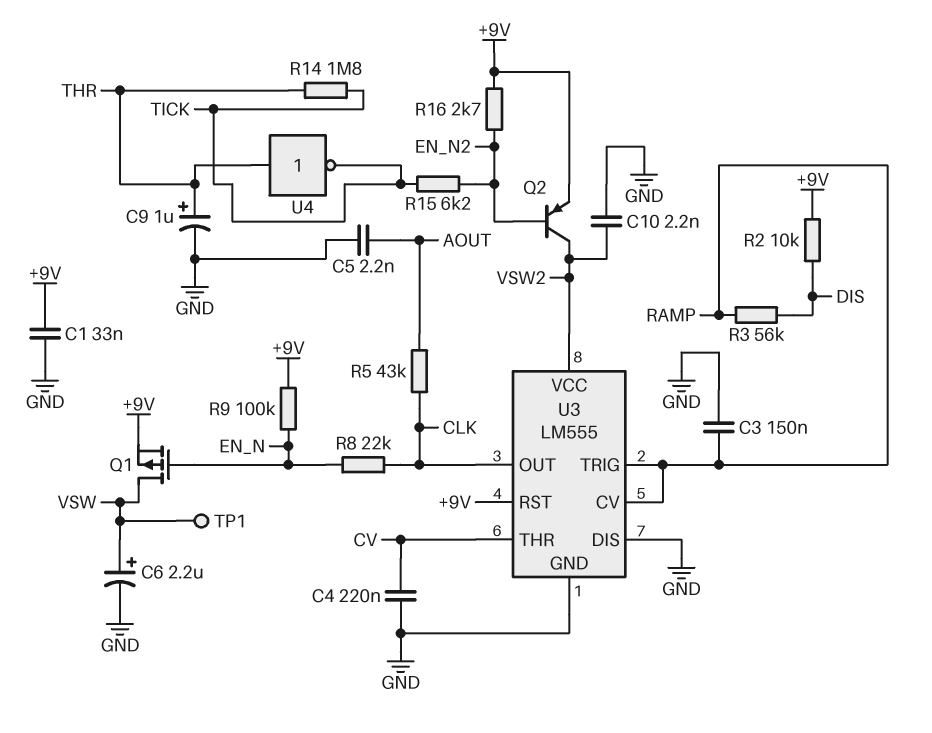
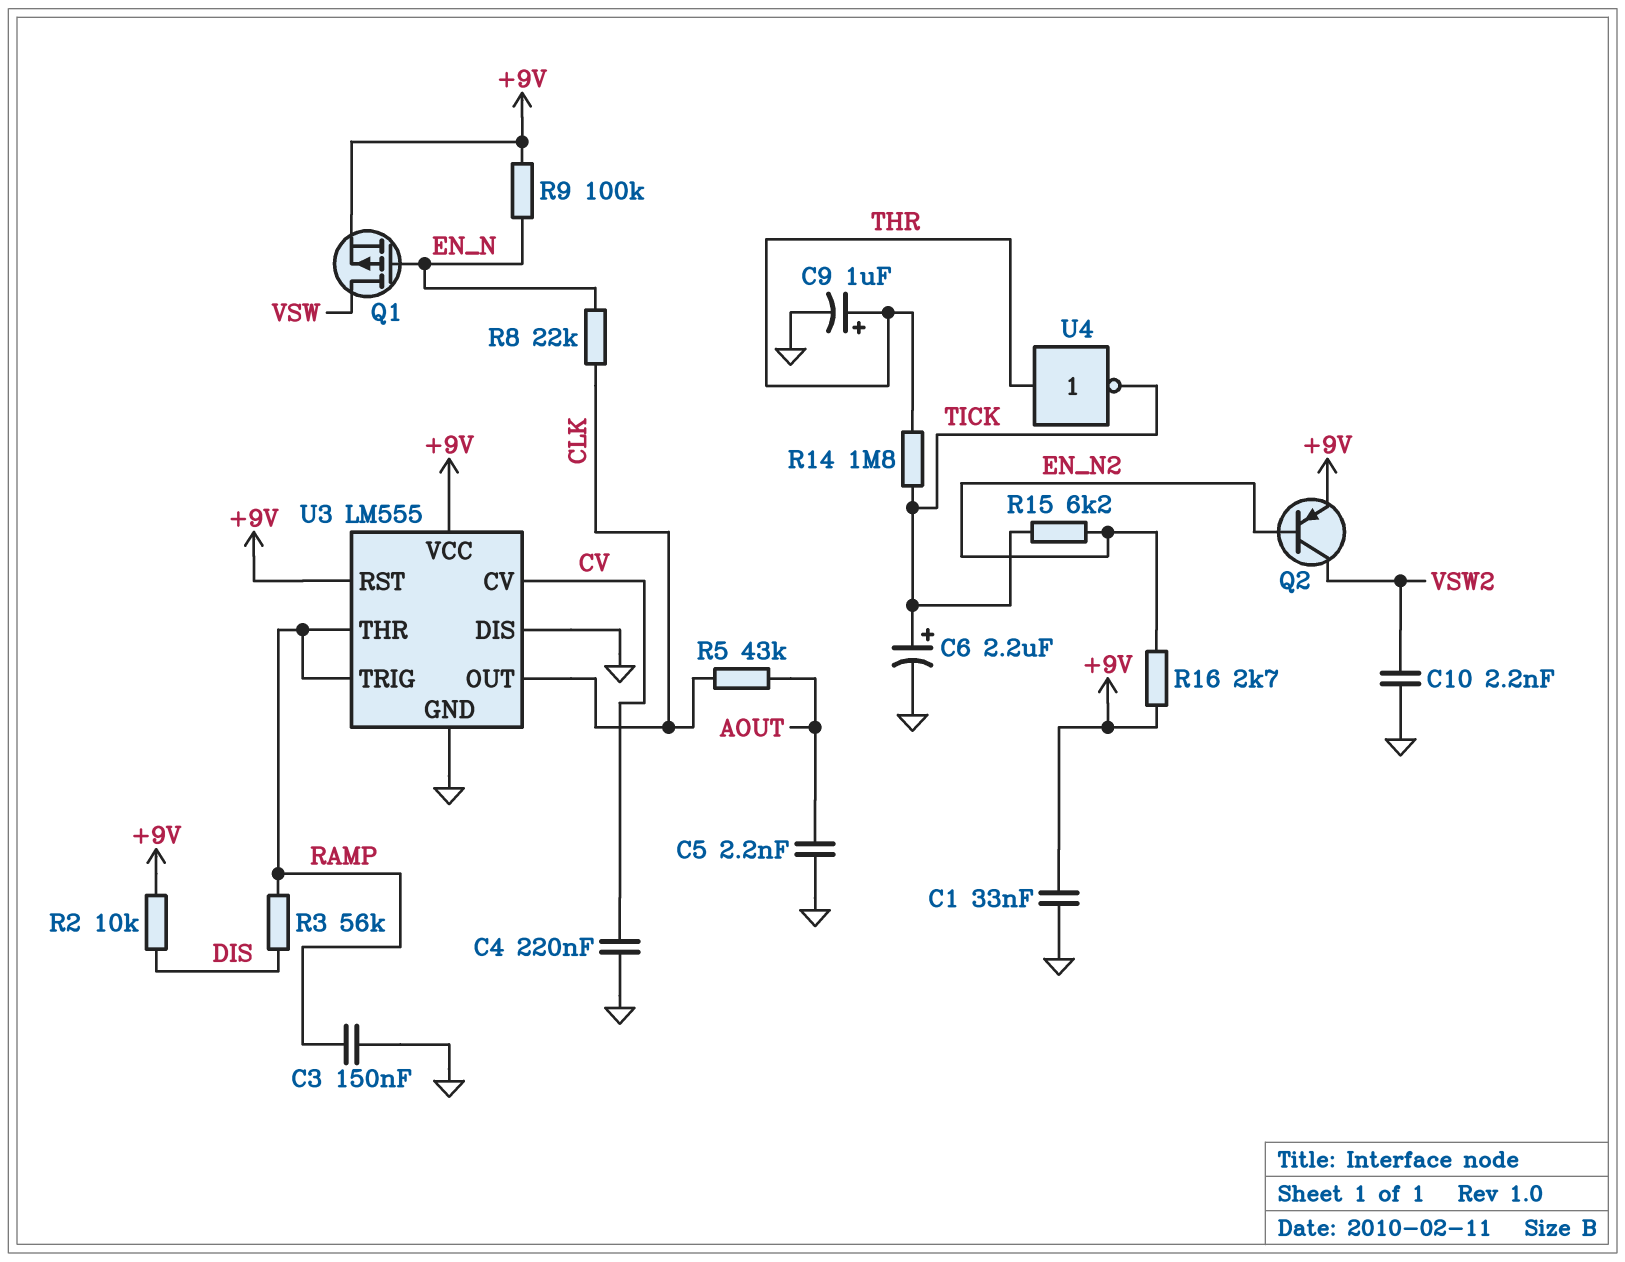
C6: 2.2uF (plus VSW, minus GND) -> 2.2uF (plus TICK, minus GND)
TP1: test point (VSW) -> none
U3 pin CV: RAMP -> CV
U3 pin THR: CV -> RAMP
U3 pin VCC: VSW2 -> +9V

